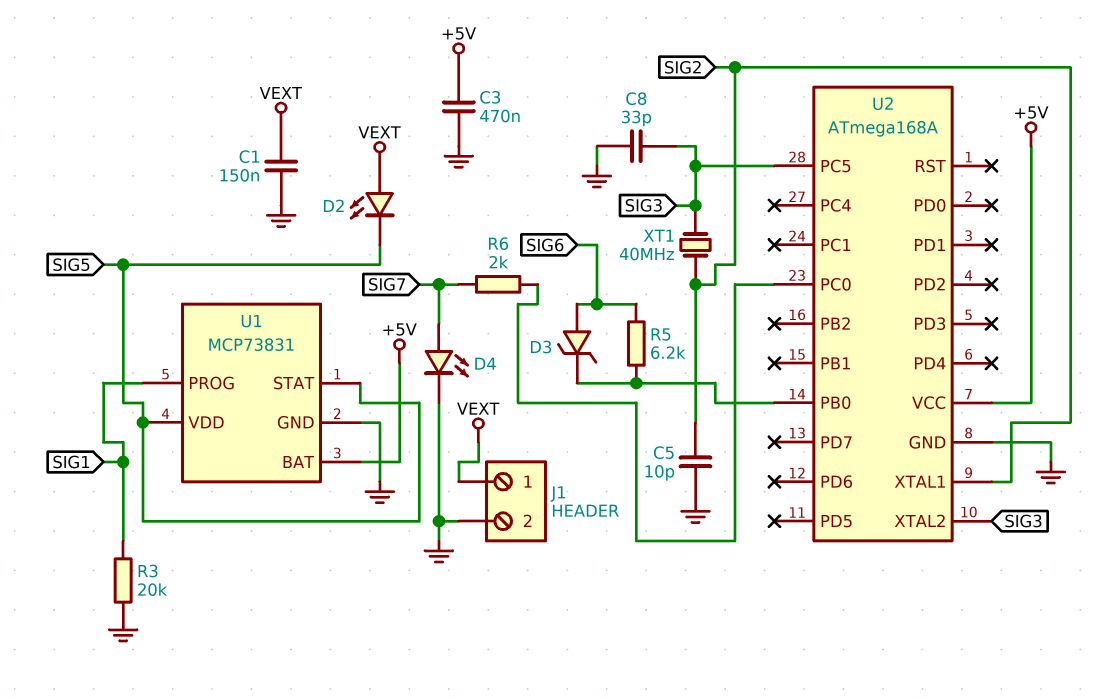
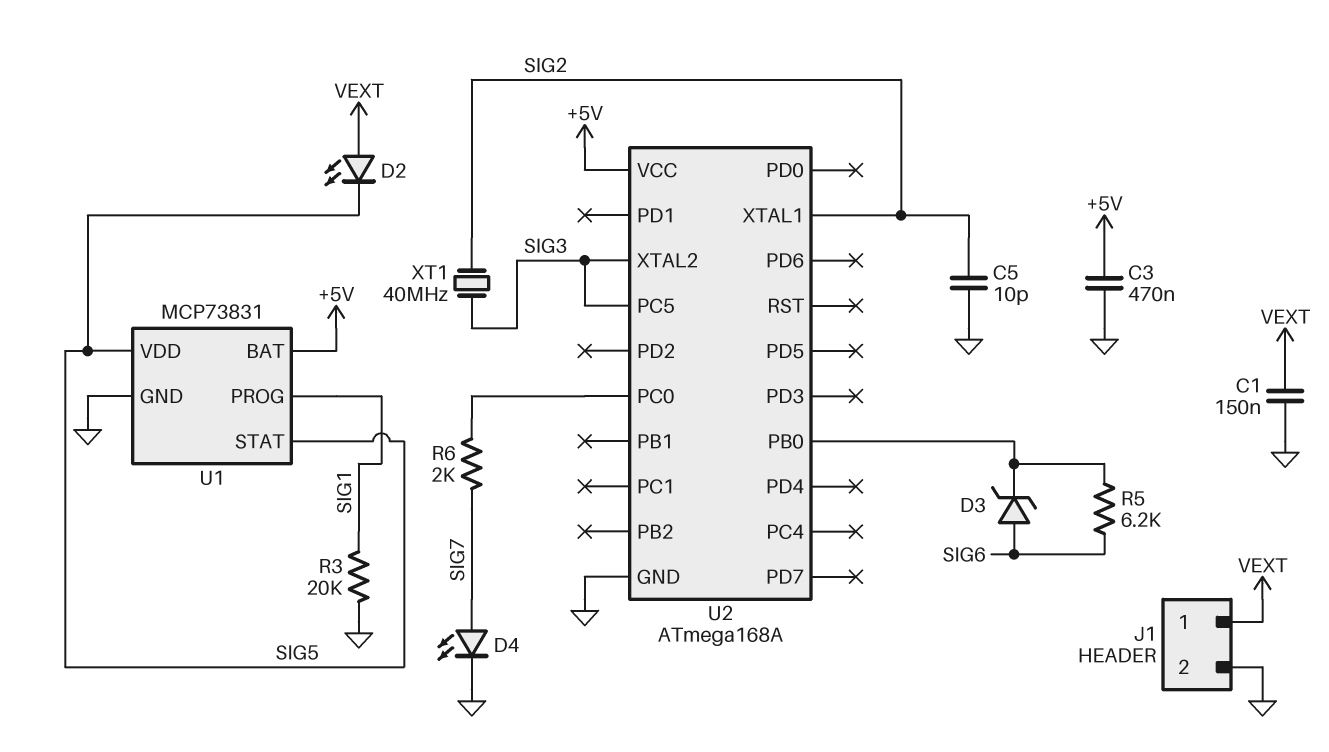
C8: 33pF (GND, SIG3) -> none

